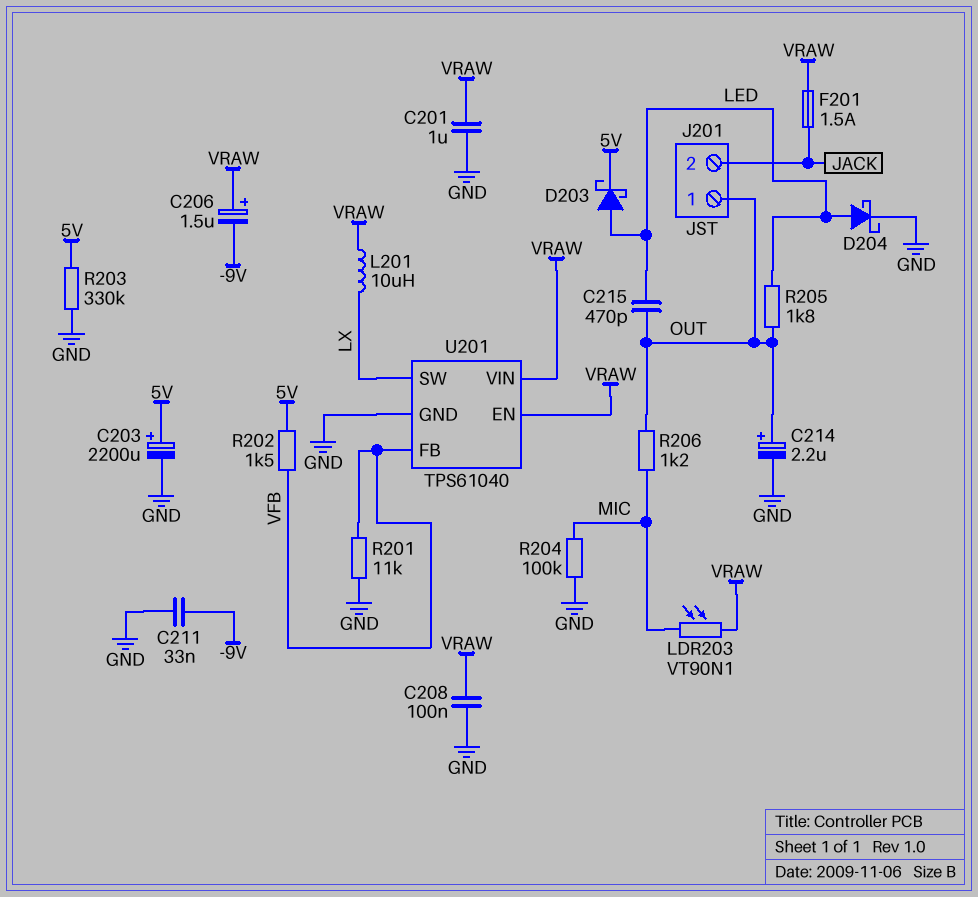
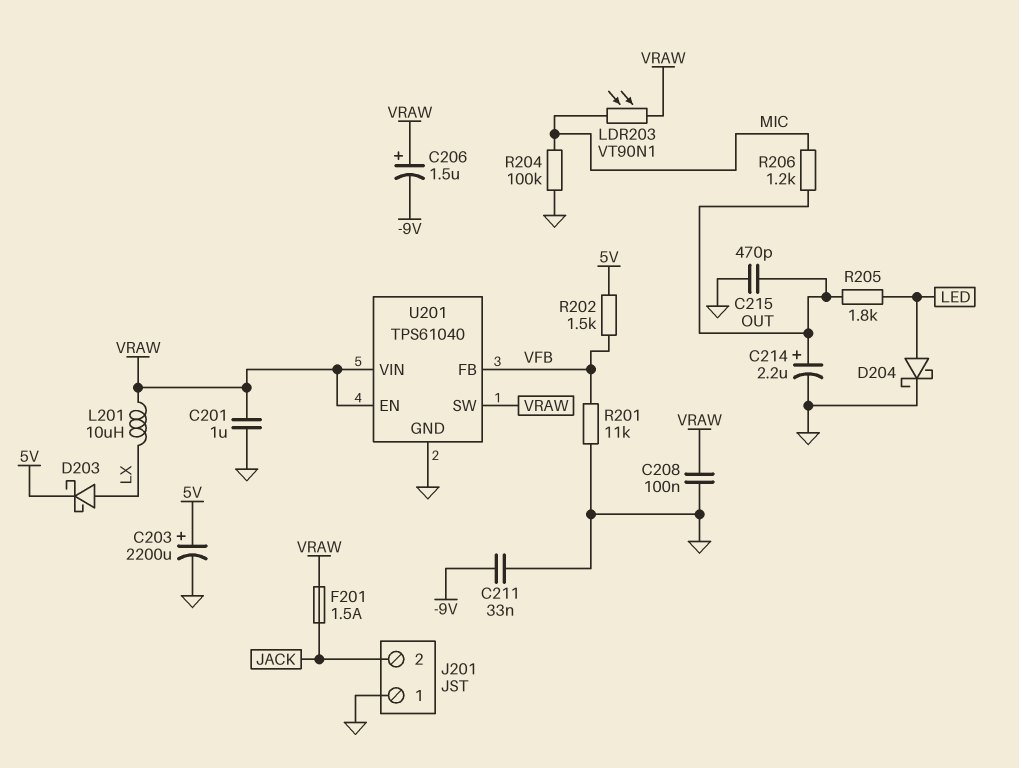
C215: 470pF (LED, OUT) -> 470pF (GND, OUT)
D203: schottky (A LED, K 5V) -> schottky (A LX, K 5V)
J201 pin 1: OUT -> GND
R203: 330k (5V, GND) -> none
U201 pin SW: LX -> VRAW

